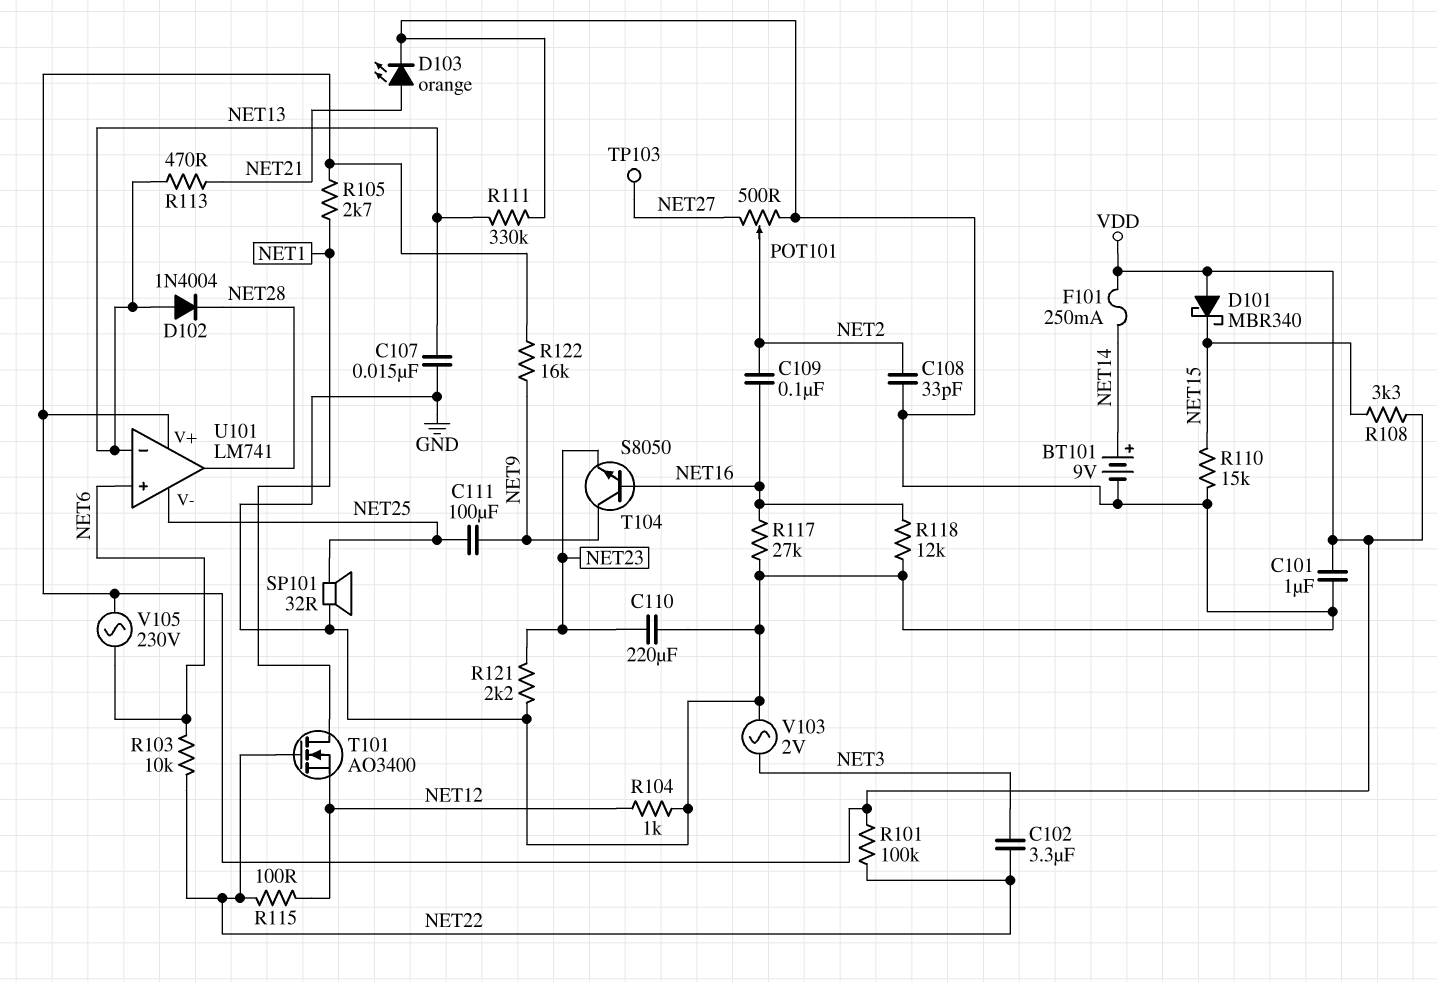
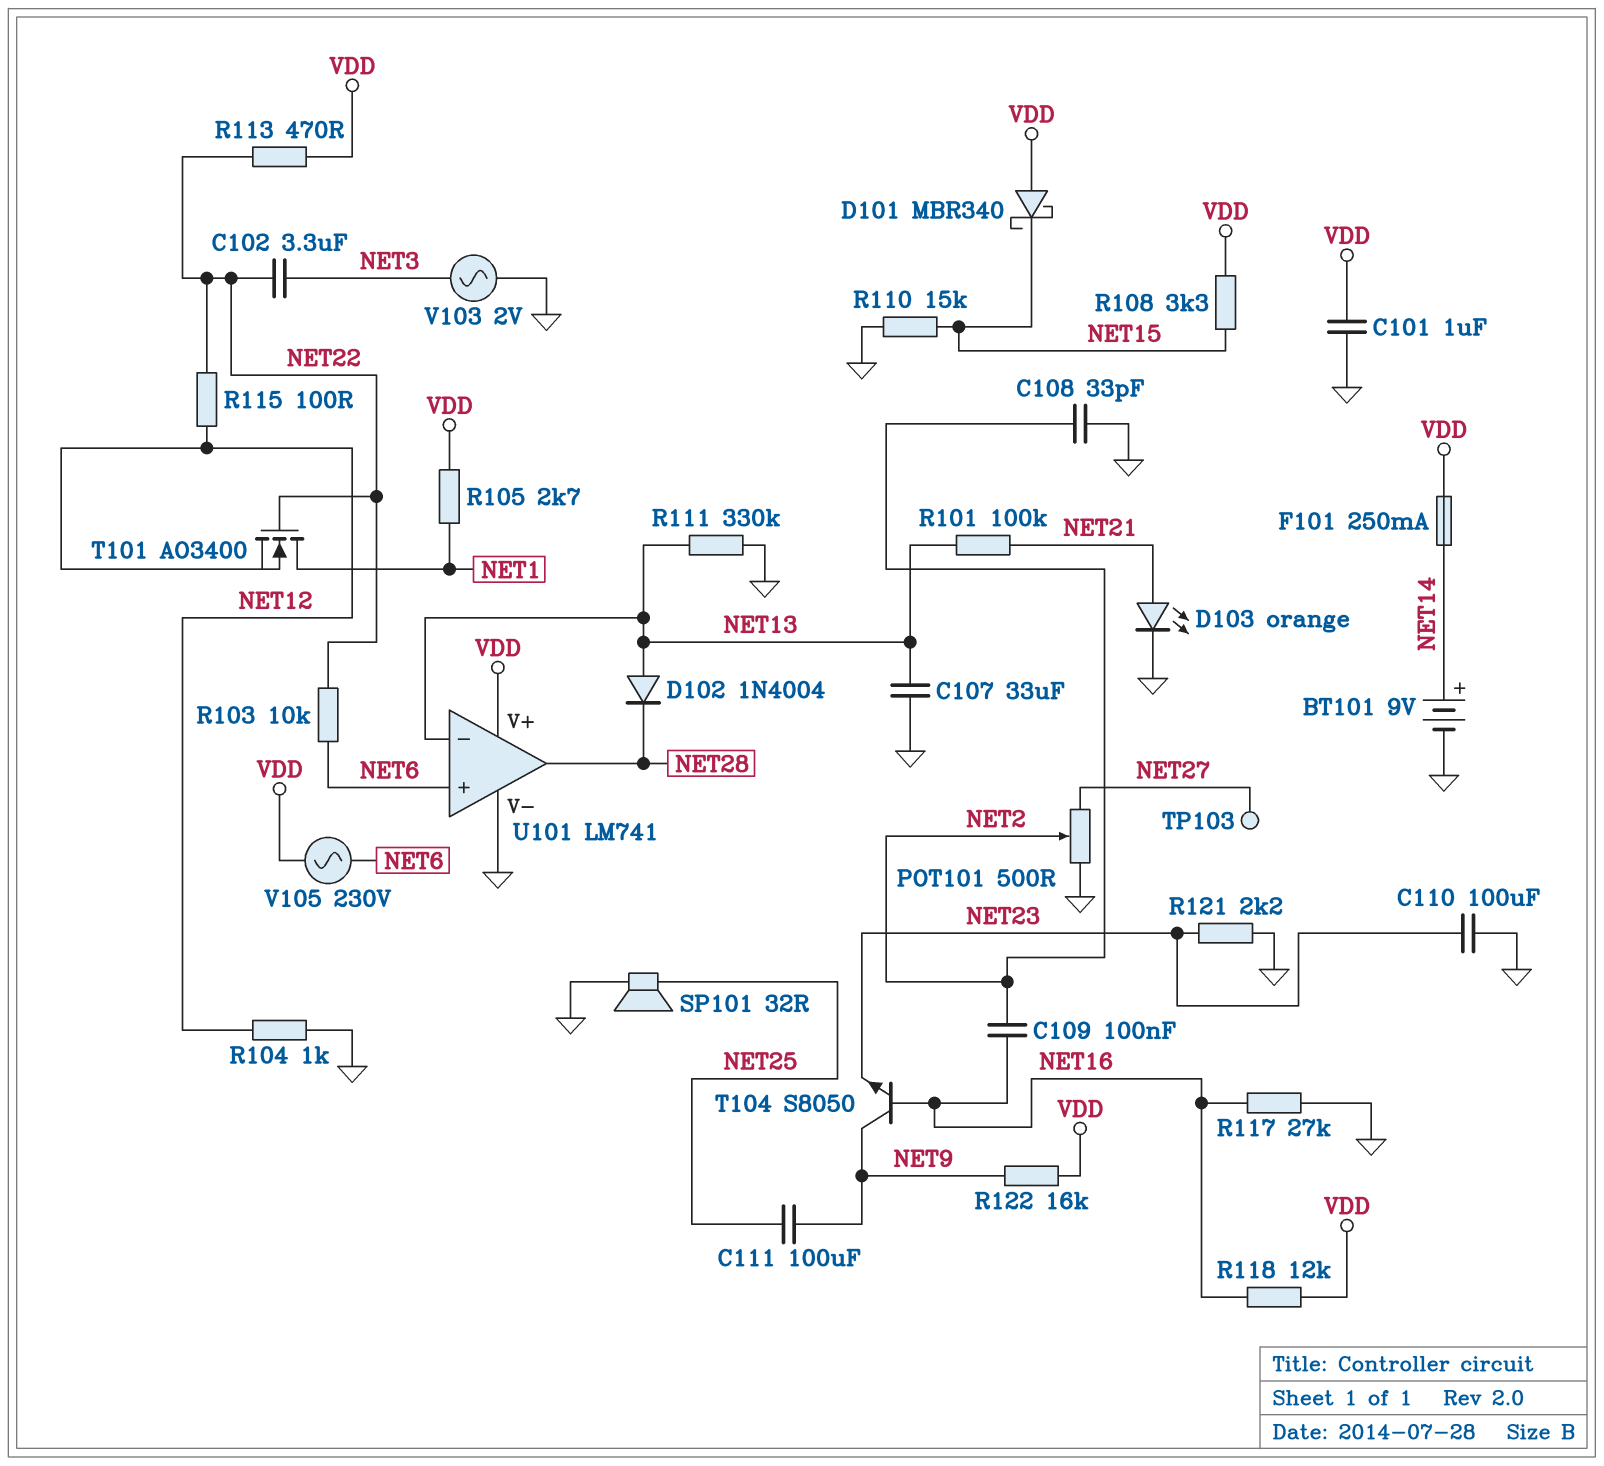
C107: 15nF (GND, NET13) -> 33uF (GND, NET13)
C110: 220uF (GND, NET23) -> 100uF (GND, NET23)
R101: 100k (NET22, VDD) -> 100k (NET13, NET21)
R113: 470 (NET13, NET21) -> 470 (NET22, VDD)
R118: 12k (GND, NET16) -> 12k (NET16, VDD)
U101 pin V-: NET25 -> GND

